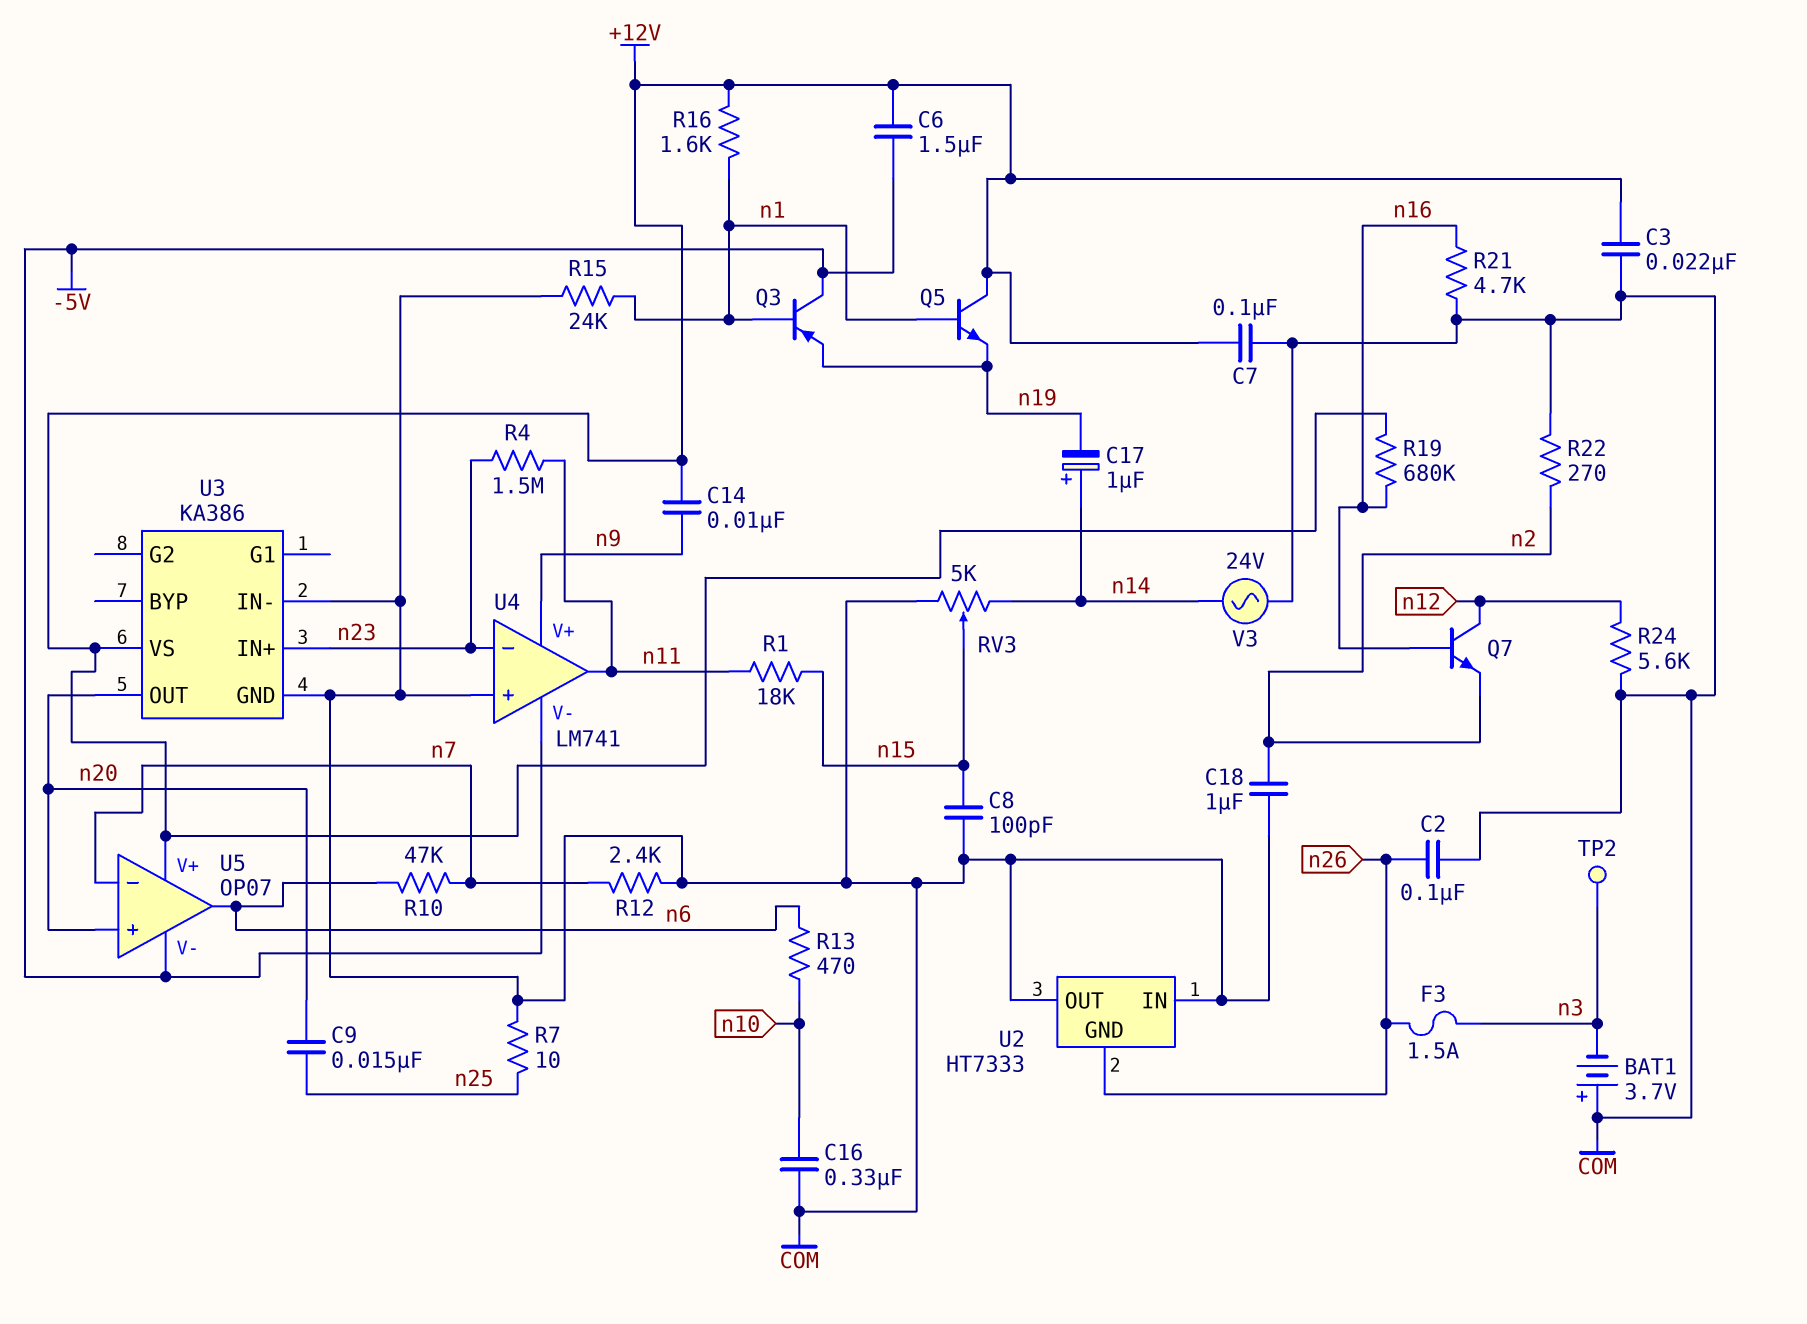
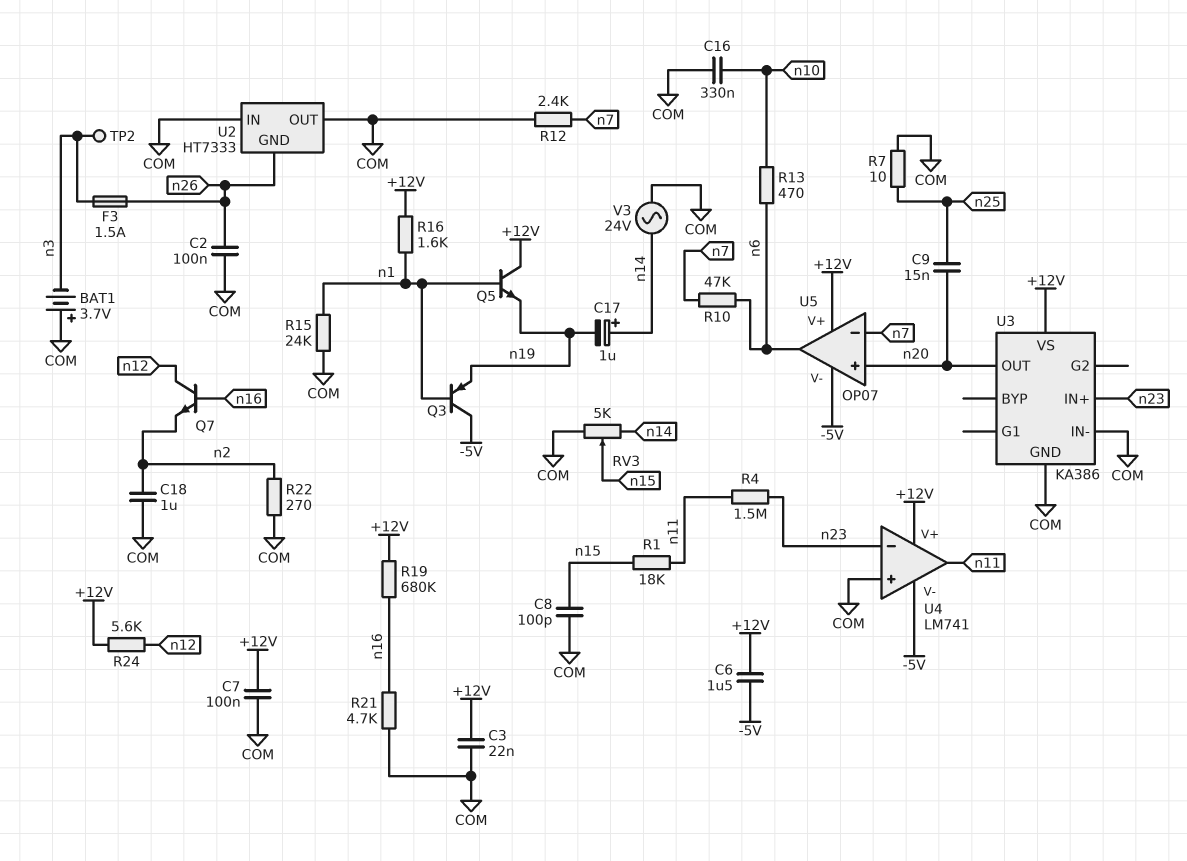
C14: 10nF (+12V, n9) -> none
R24: 5.6k (COM, n12) -> 5.6k (+12V, n12)
U4 pin V+: n9 -> +12V

